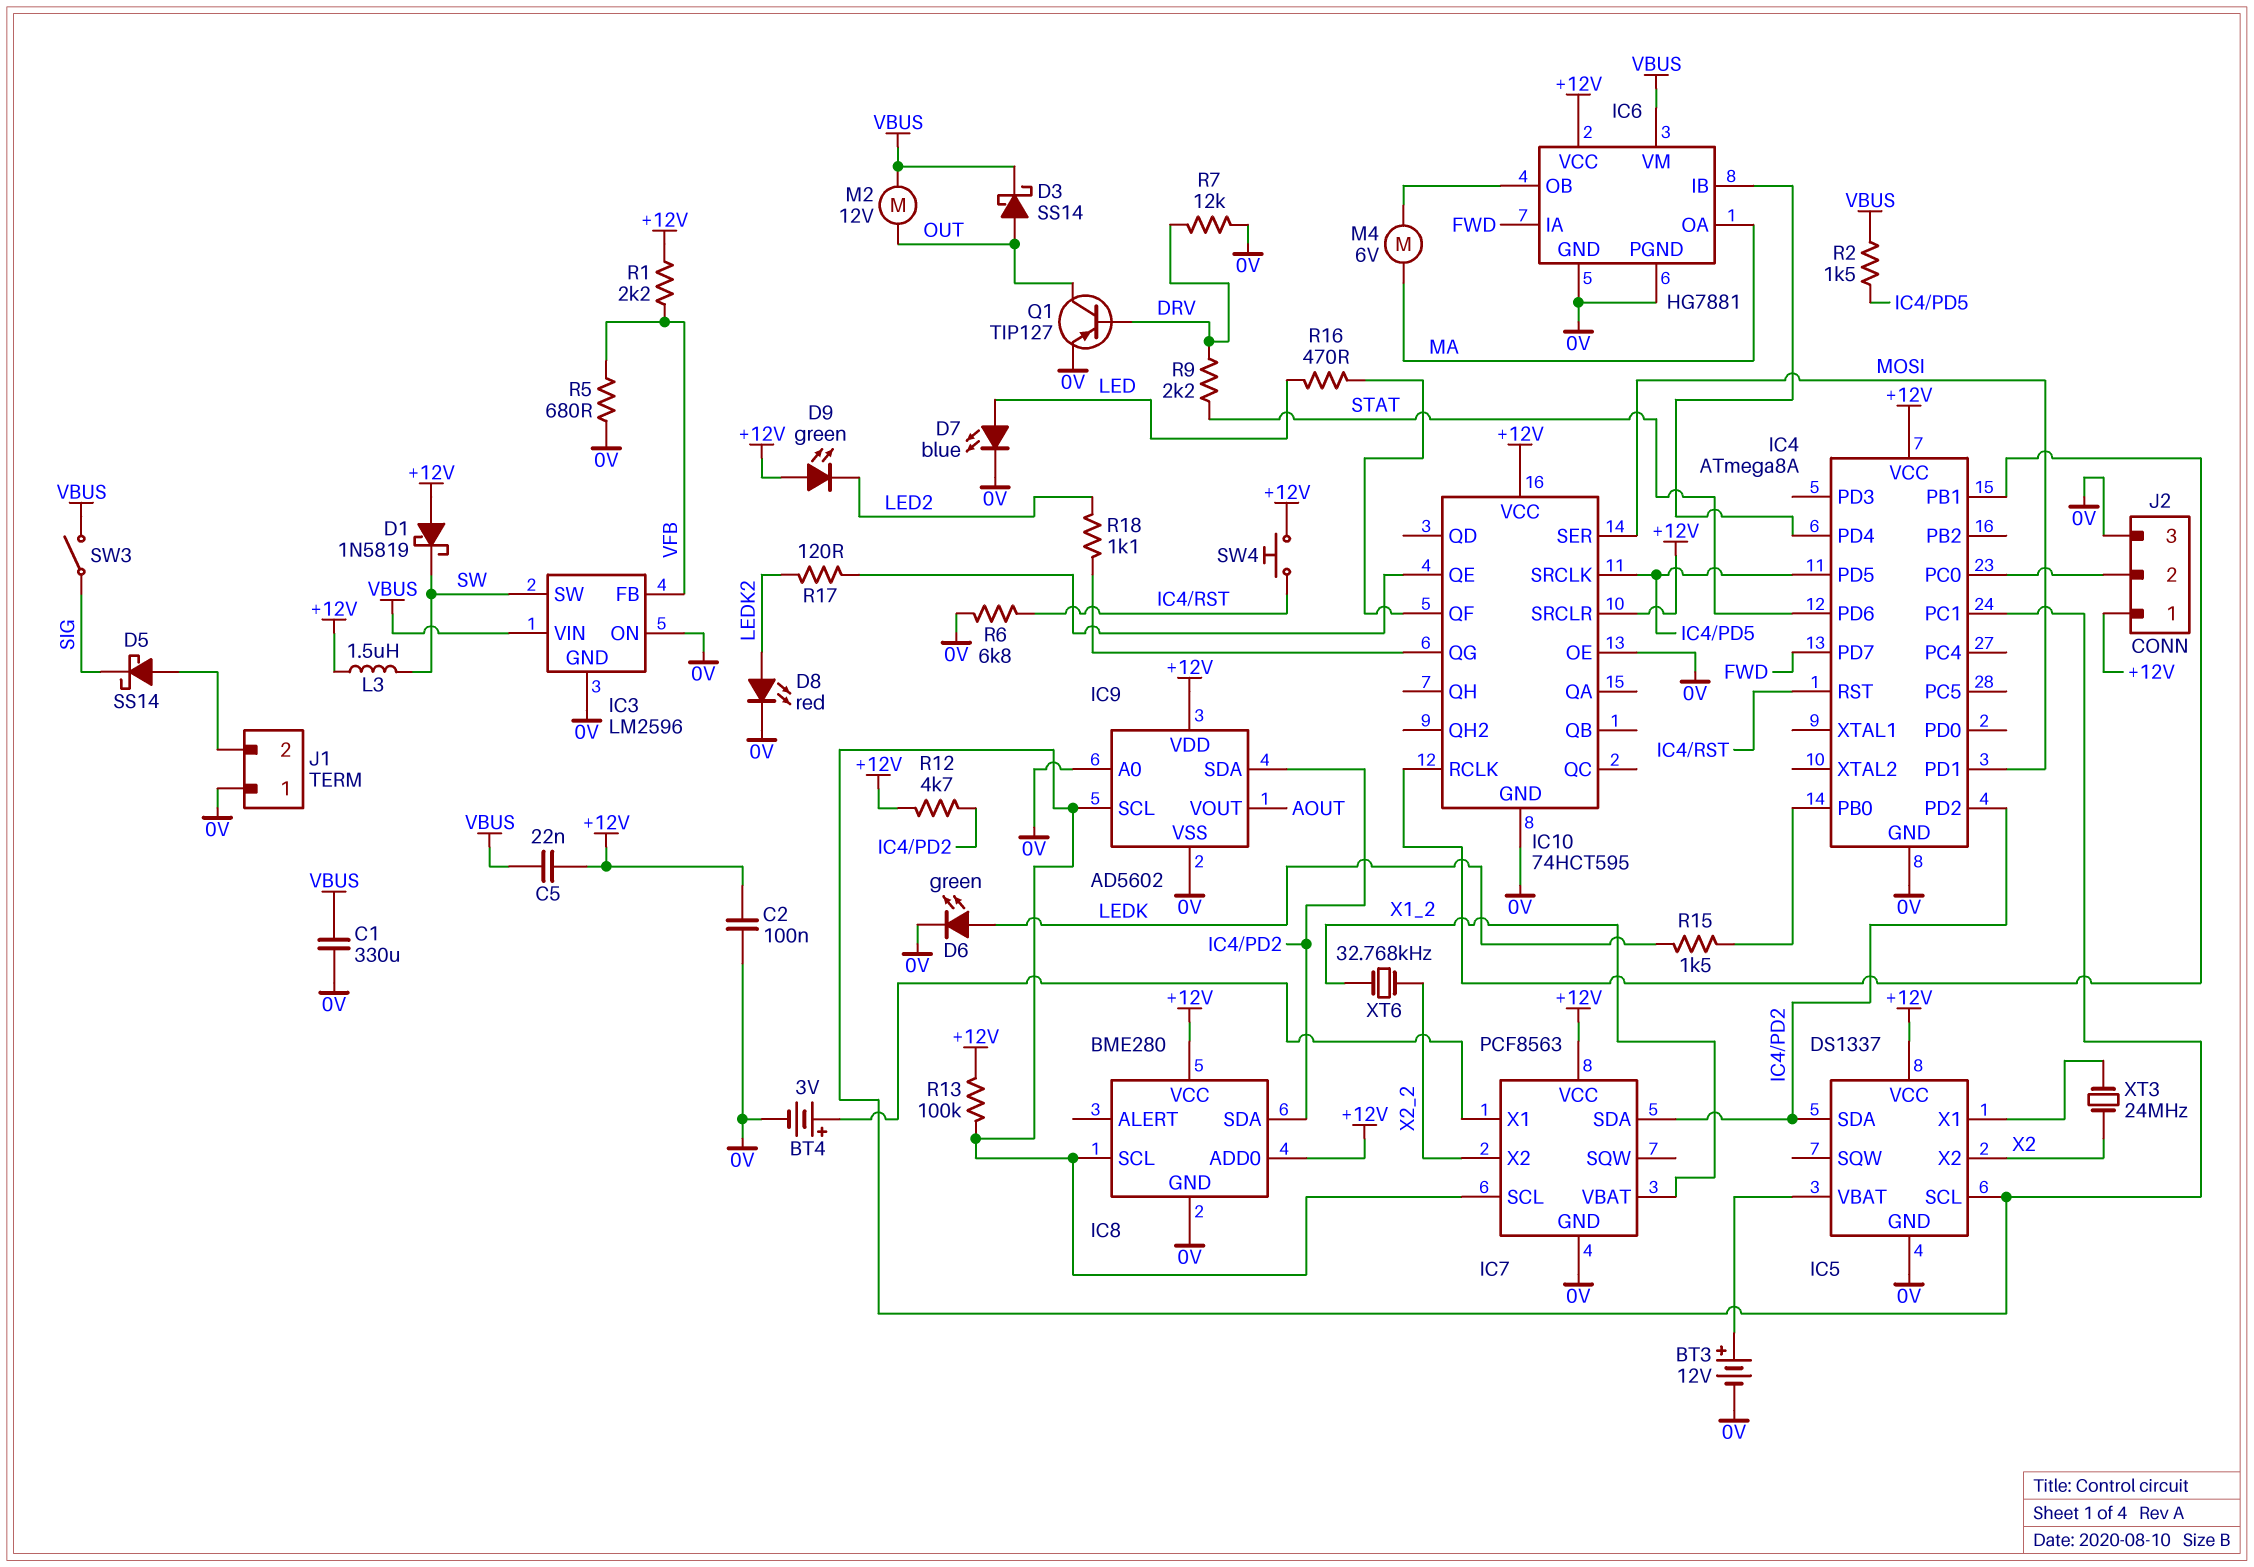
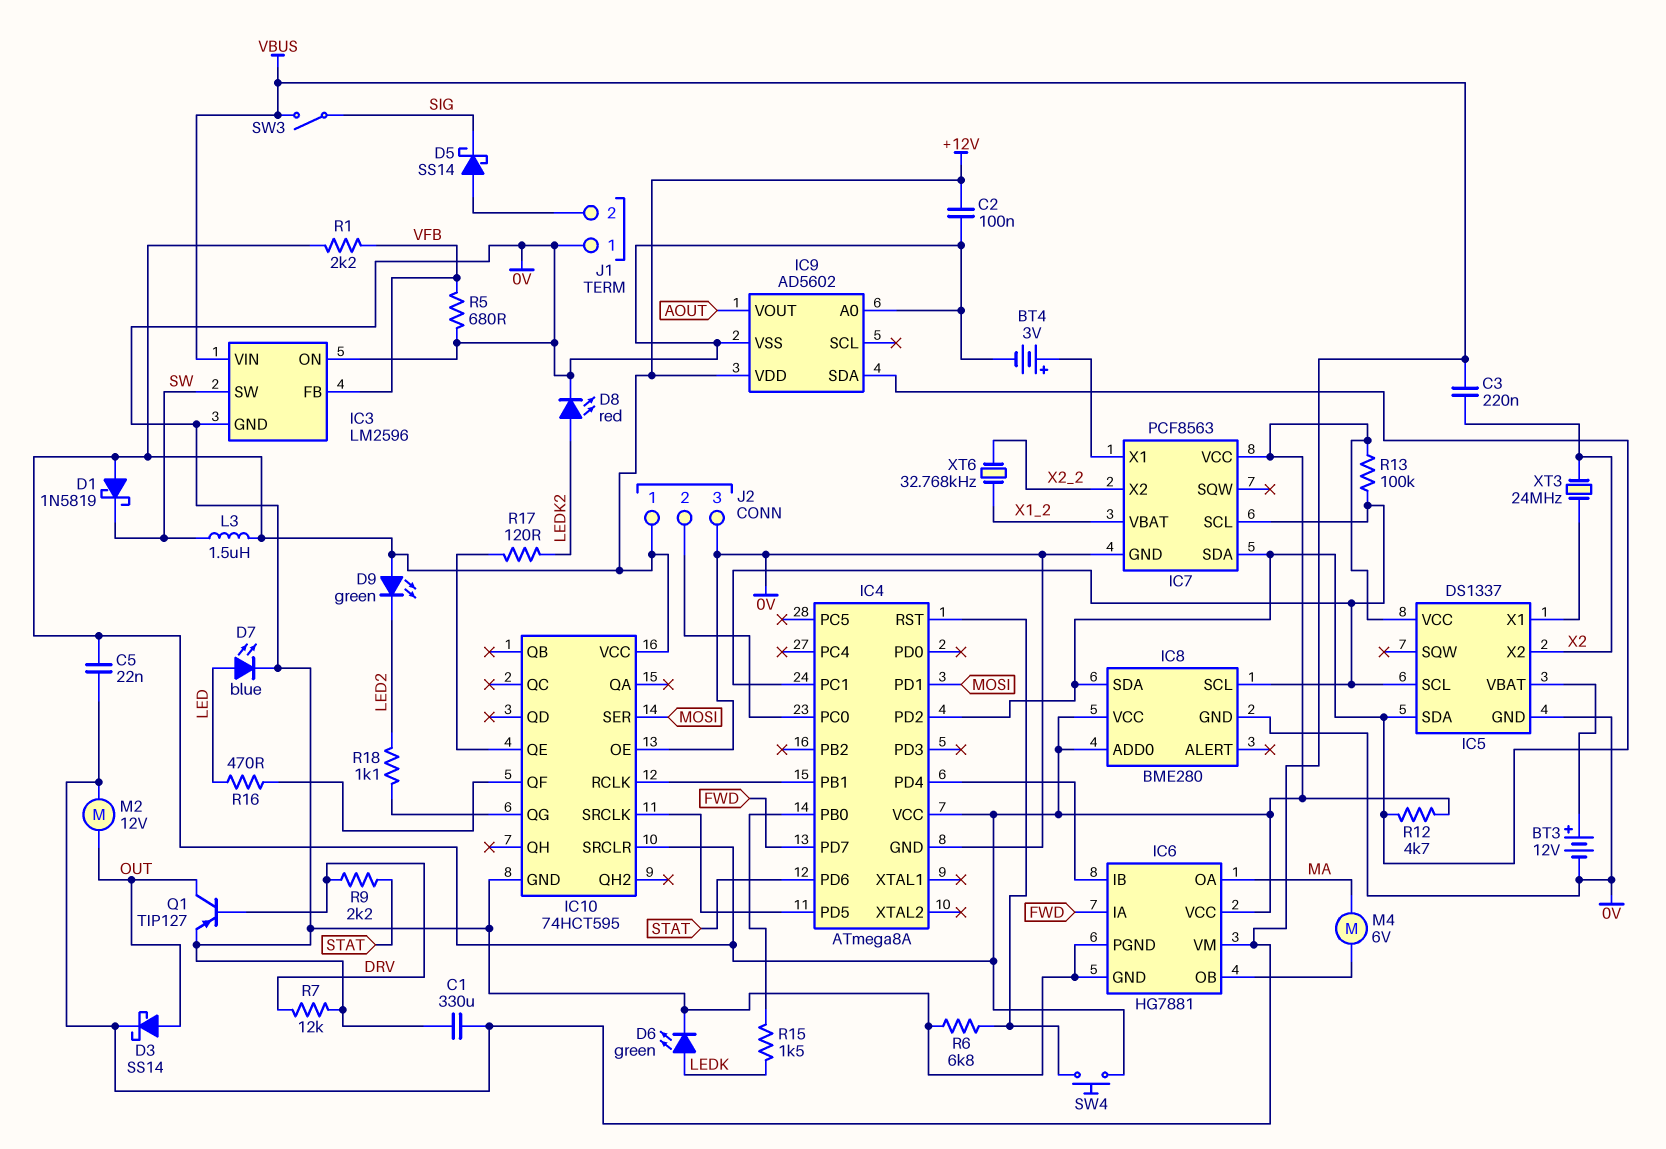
C3: none -> 220nF (VBUS, X2)
IC9 pin SCL: IC4/PC1 -> none
R2: 1.5k (IC4/PD5, VBUS) -> none

